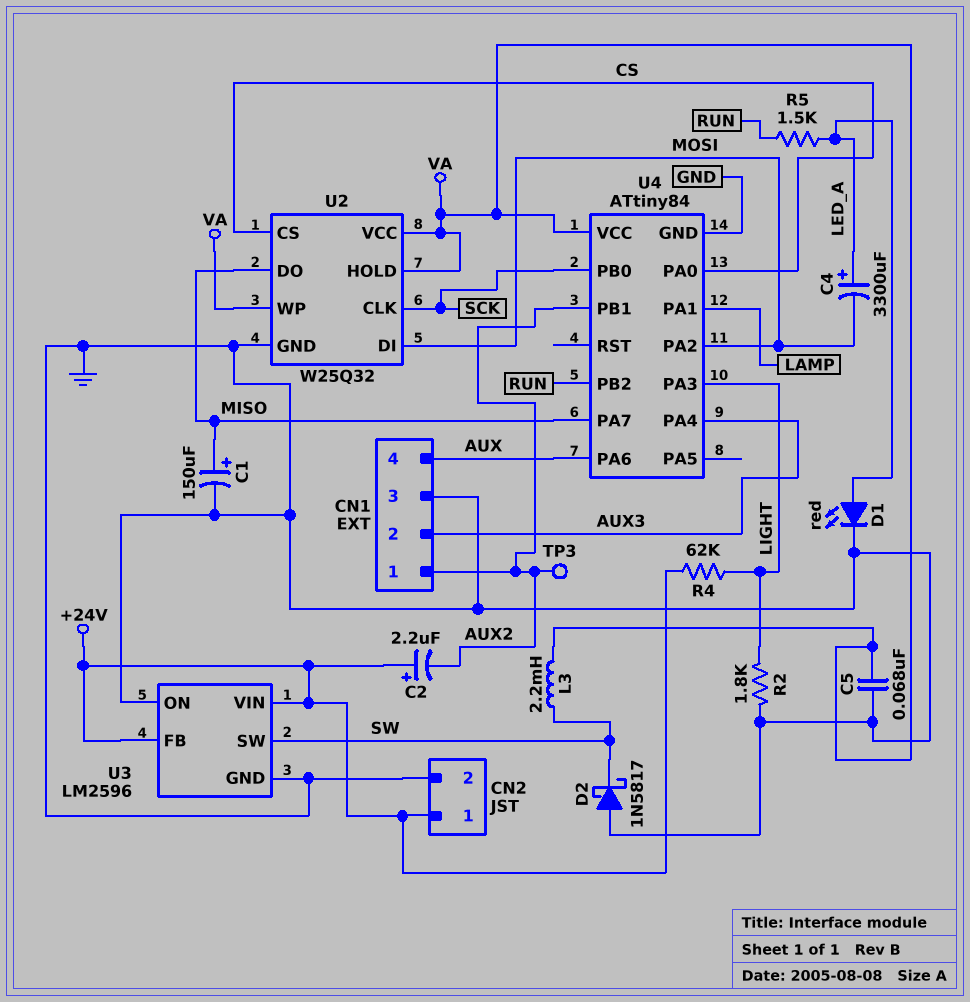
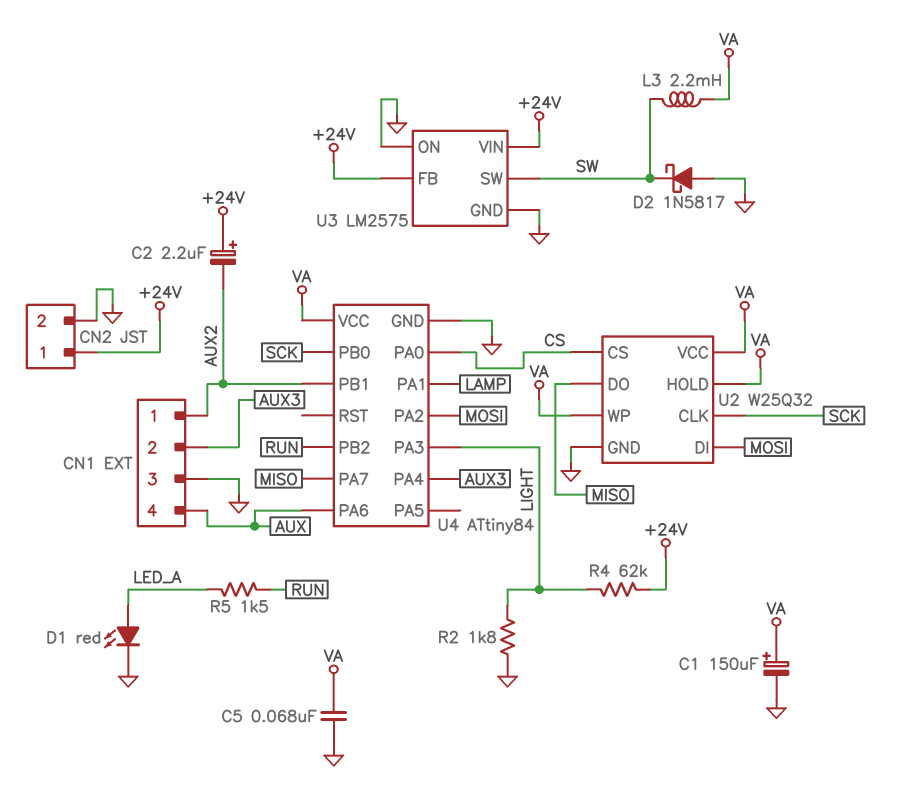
C1: 150uF (plus MISO, minus GND) -> 150uF (plus VA, minus GND)
C4: 3300uF (plus LED_A, minus MOSI) -> none
TP3: test point (AUX2) -> none
U3: LM2596 -> LM2575

